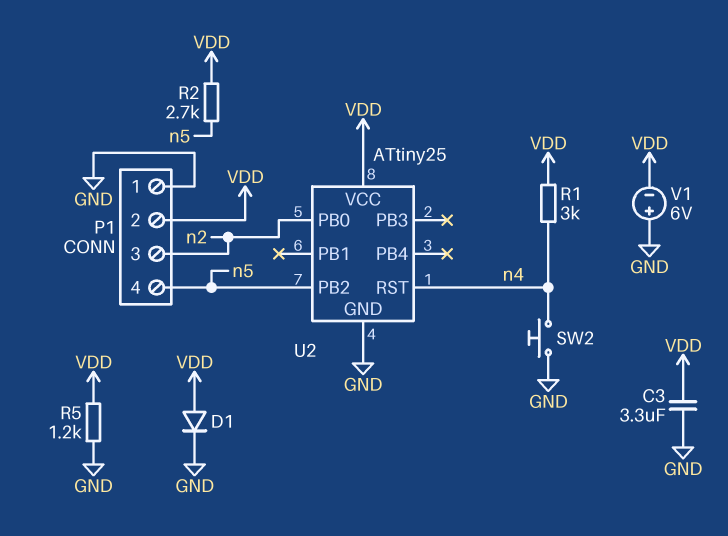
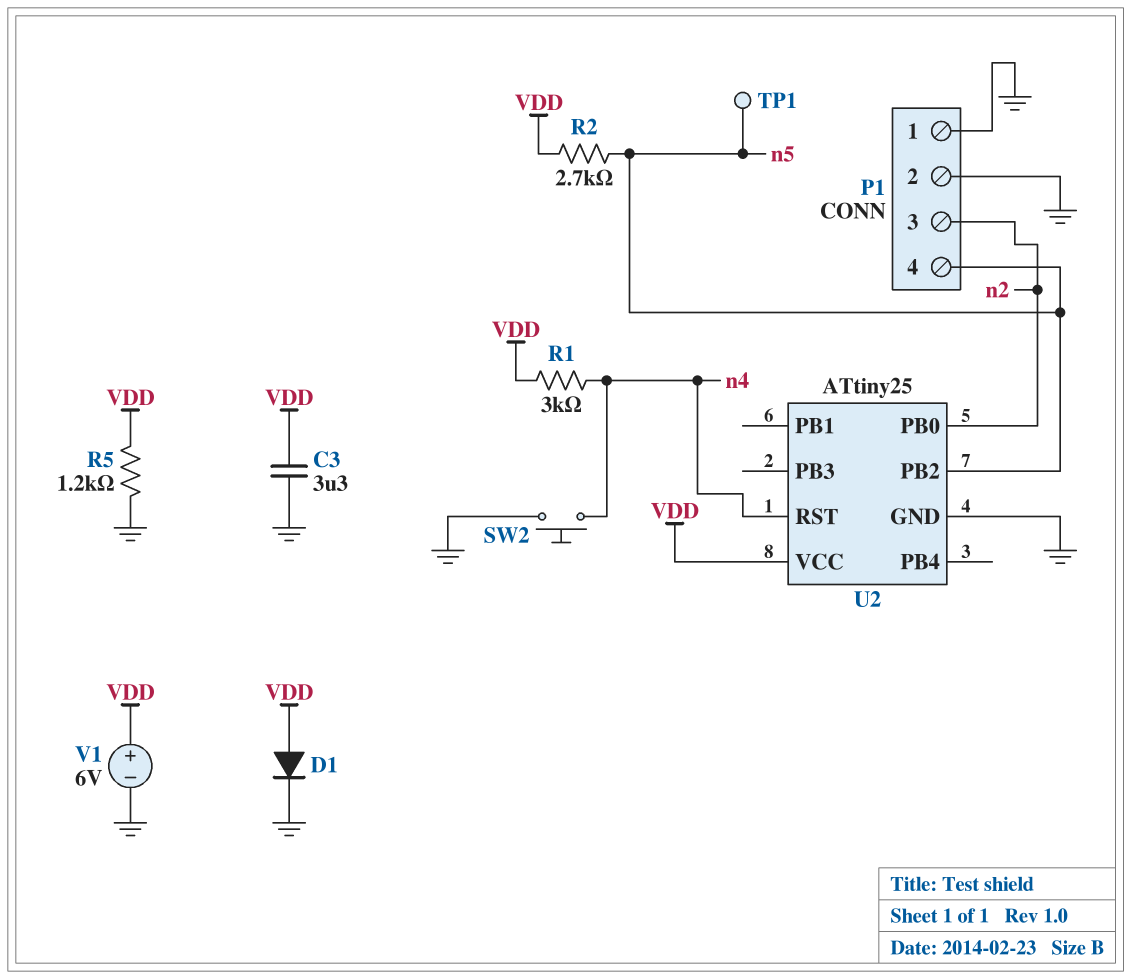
P1 pin 2: VDD -> GND
TP1: none -> test point (n5)
V1: 6V (plus GND, minus VDD) -> 6V (plus VDD, minus GND)

